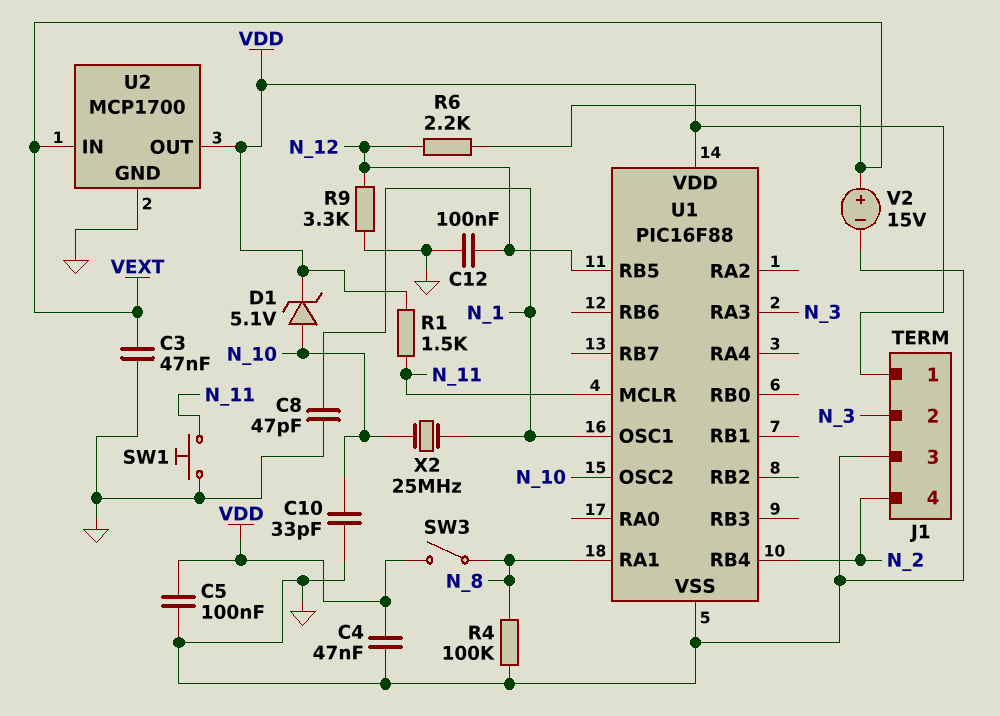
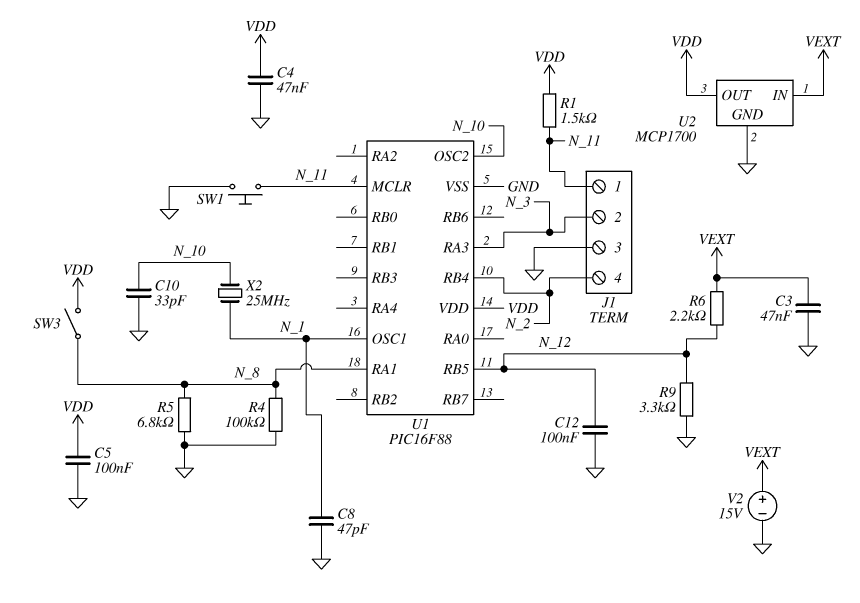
D1: zener 5.1V (A N_10, K VDD) -> none
J1 pin 1: VDD -> N_11
R5: none -> 6.8k (GND, N_8)

